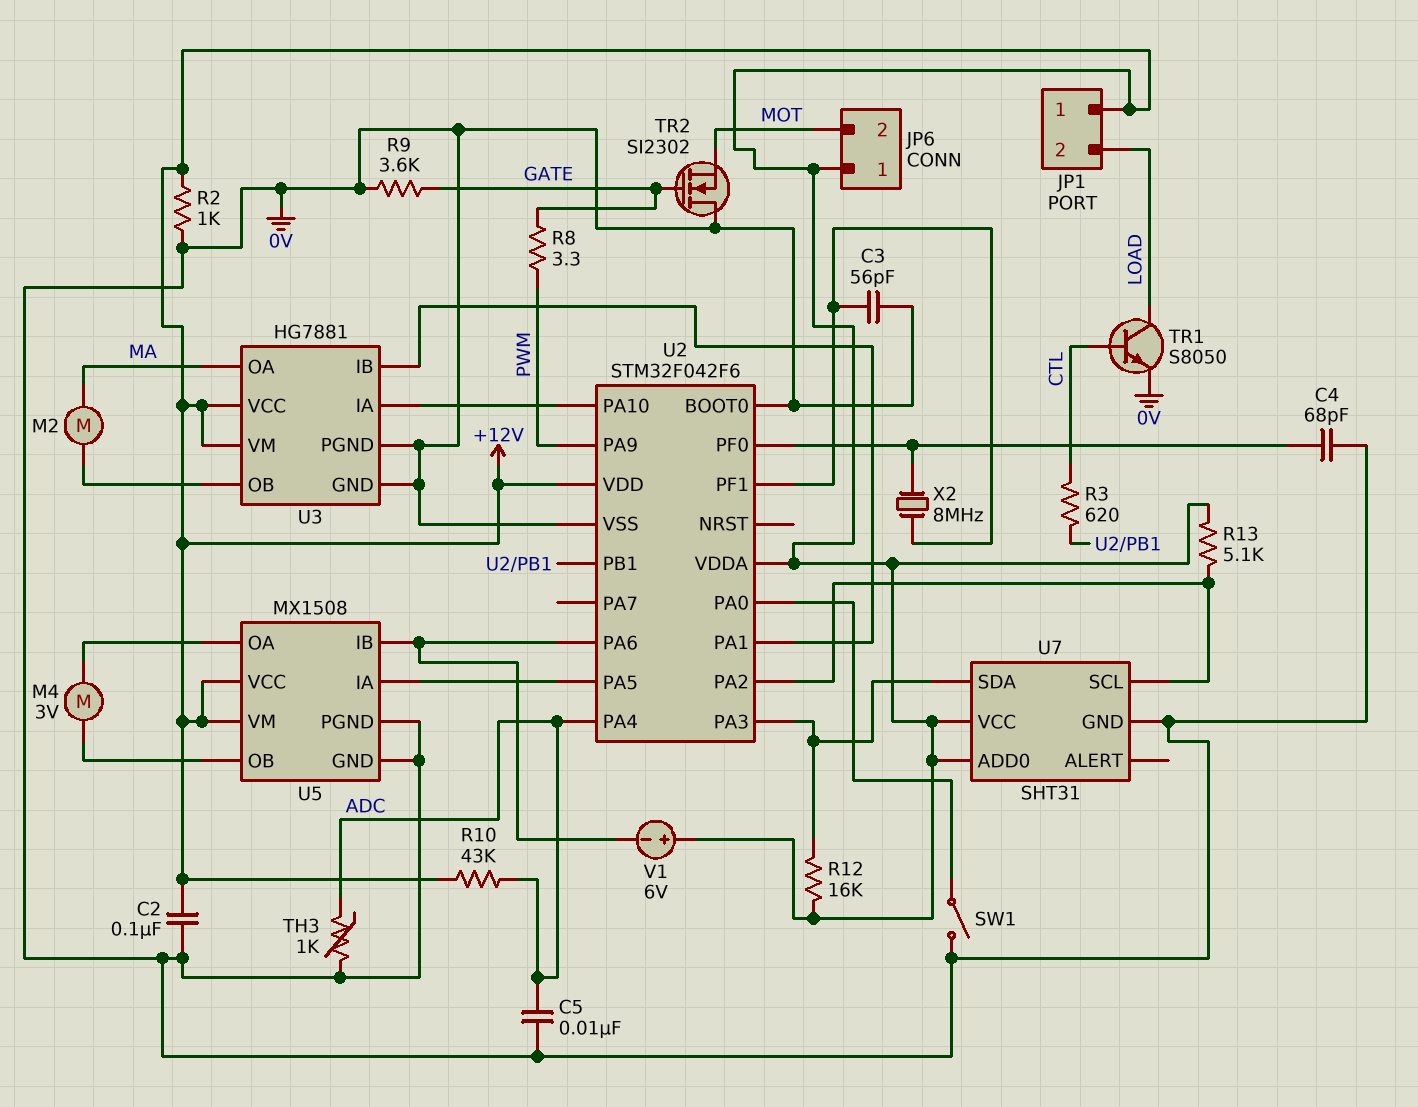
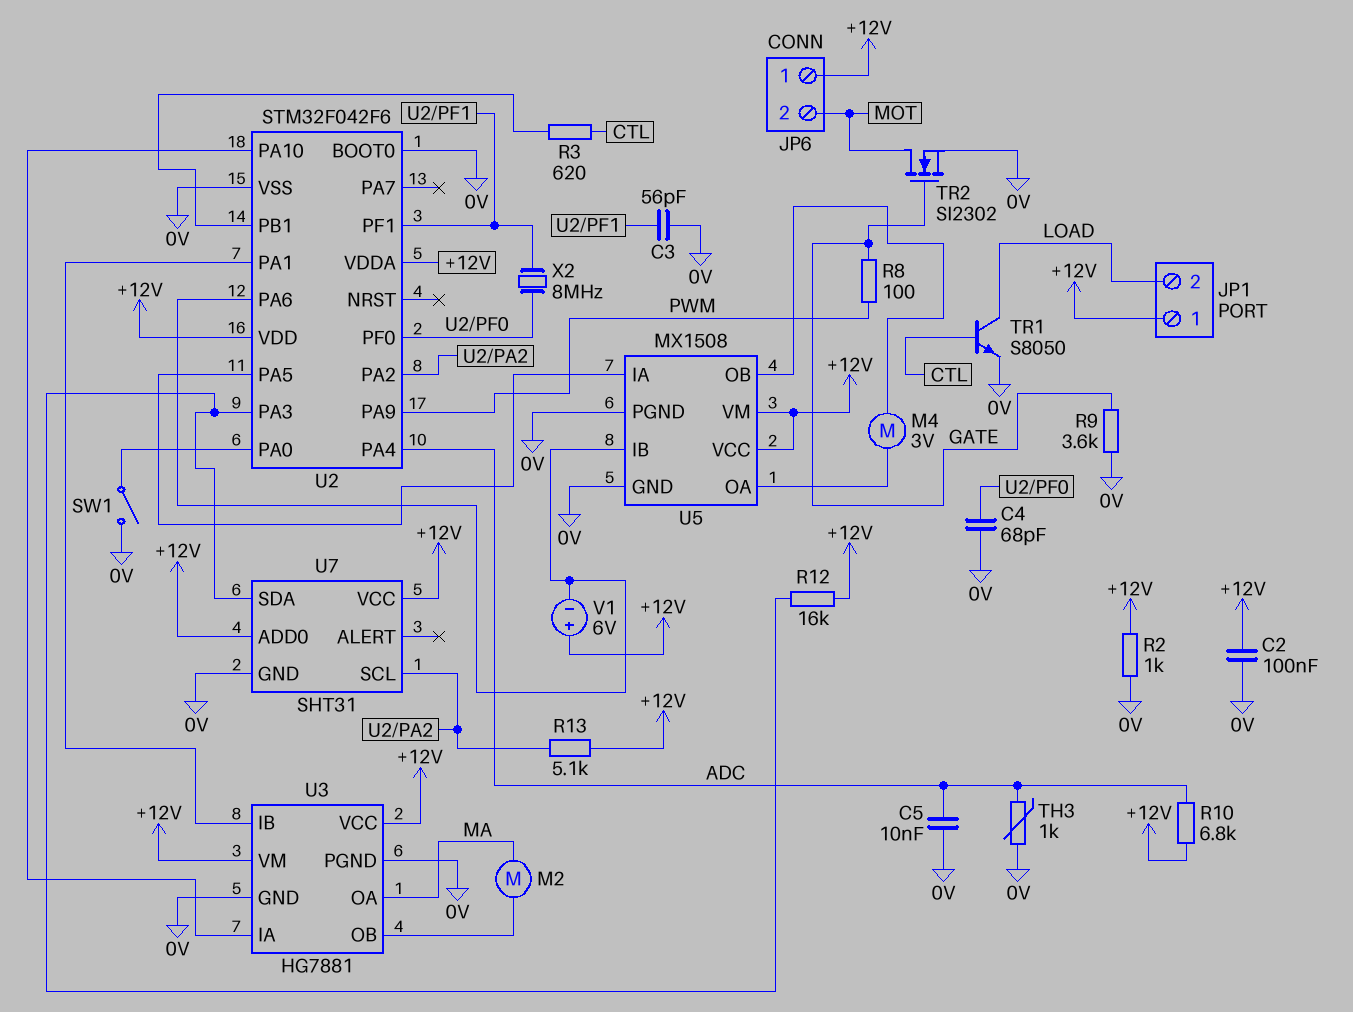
R8: 3.3 (GATE, PWM) -> 100 (GATE, PWM)
R10: 43k (+12V, ADC) -> 6.8k (+12V, ADC)
TR2: NMOS SI2302 (G GATE, D 0V, S MOT) -> NMOS SI2302 (G GATE, D MOT, S 0V)

